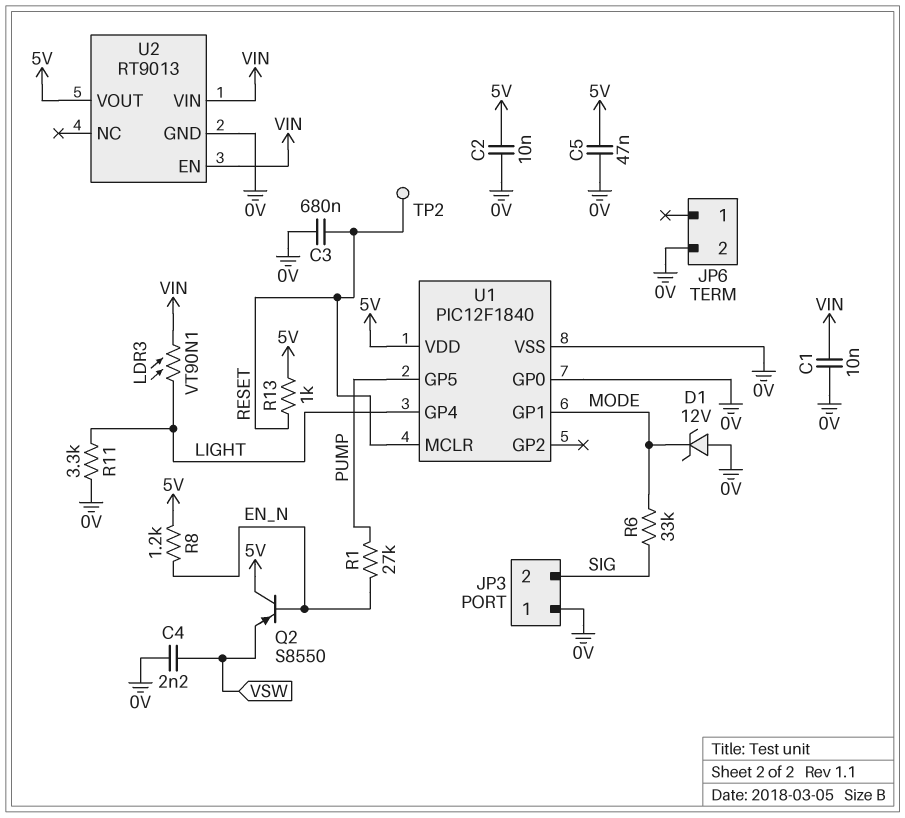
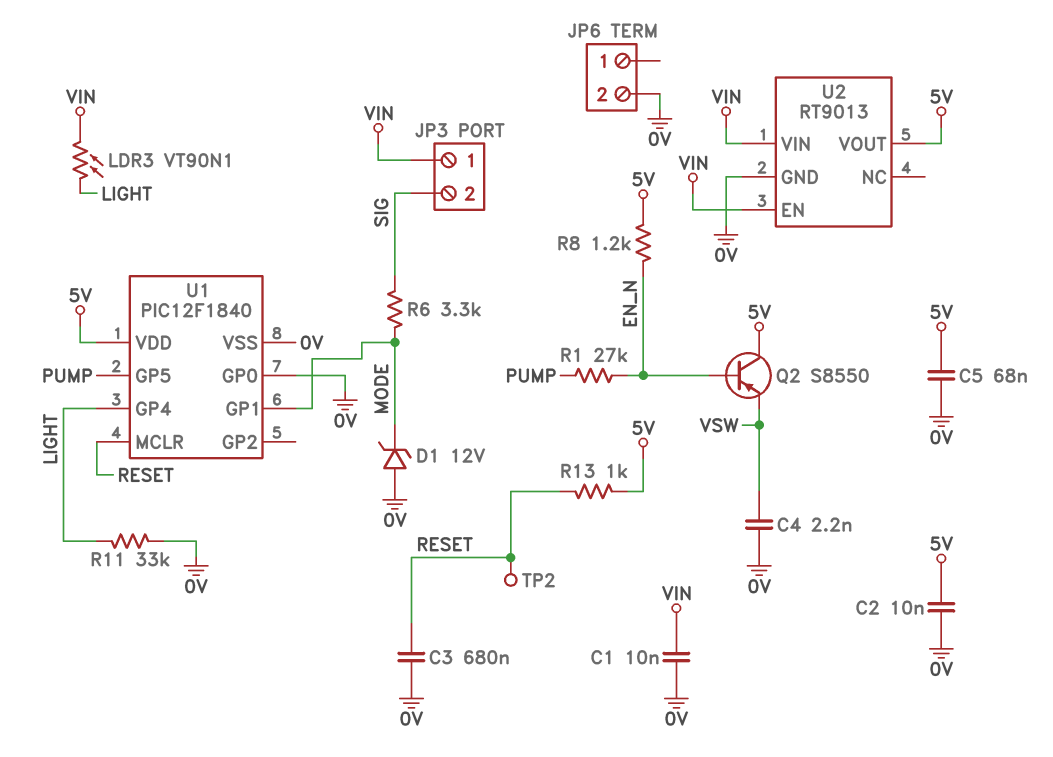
C5: 47nF (0V, 5V) -> 68nF (0V, 5V)
JP3 pin 1: 0V -> VIN
R6: 33k (MODE, SIG) -> 3.3k (MODE, SIG)
R11: 3.3k (0V, LIGHT) -> 33k (0V, LIGHT)

